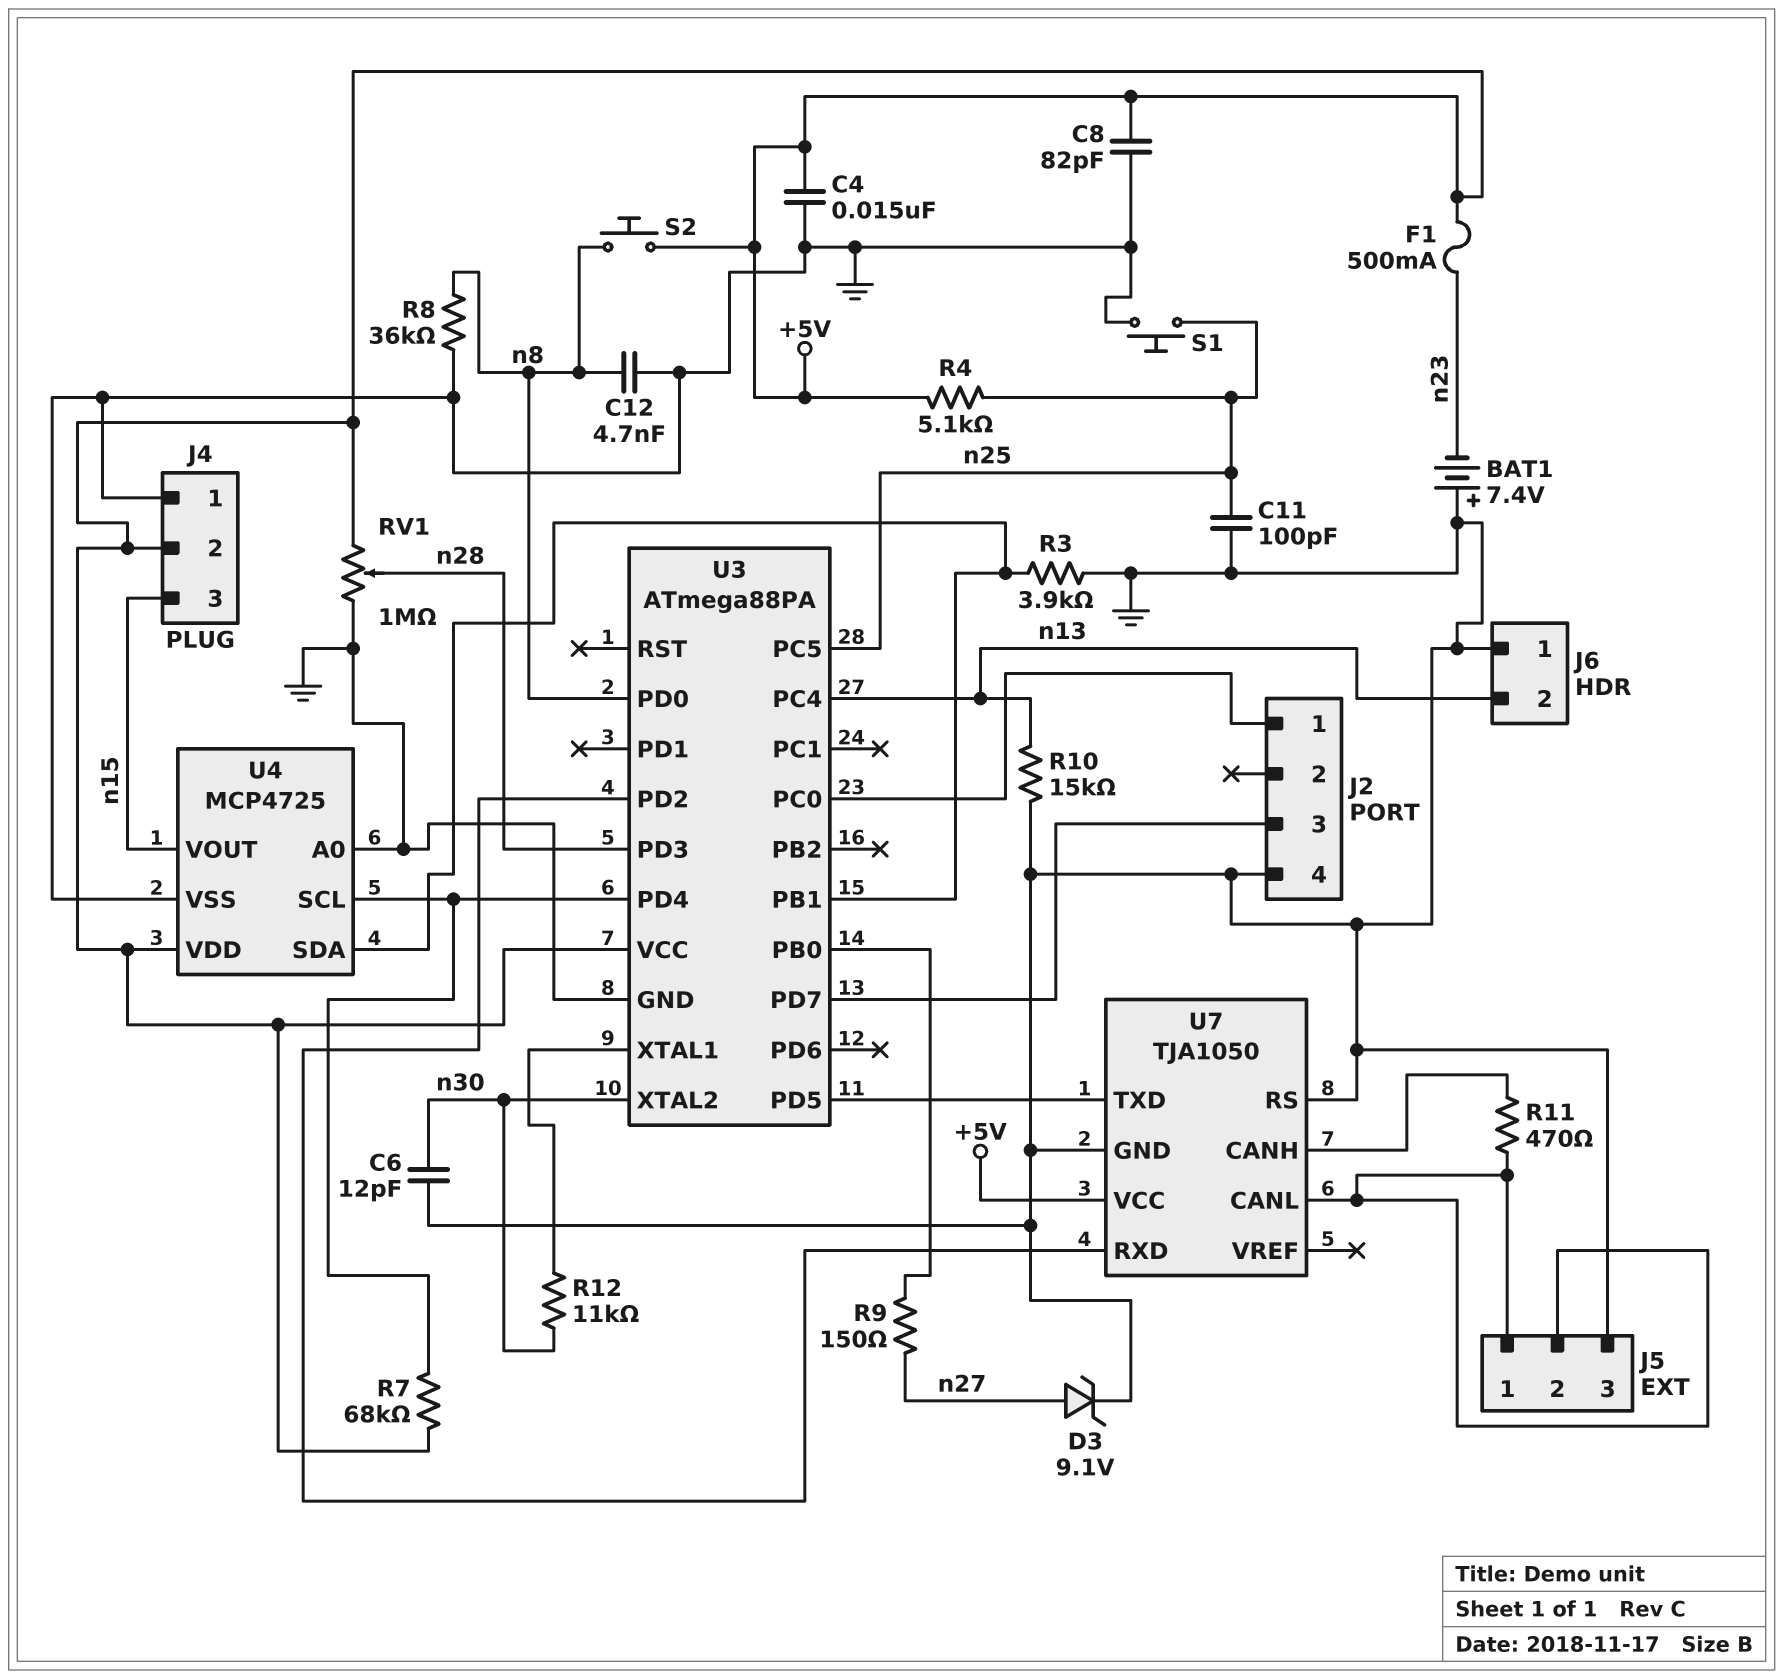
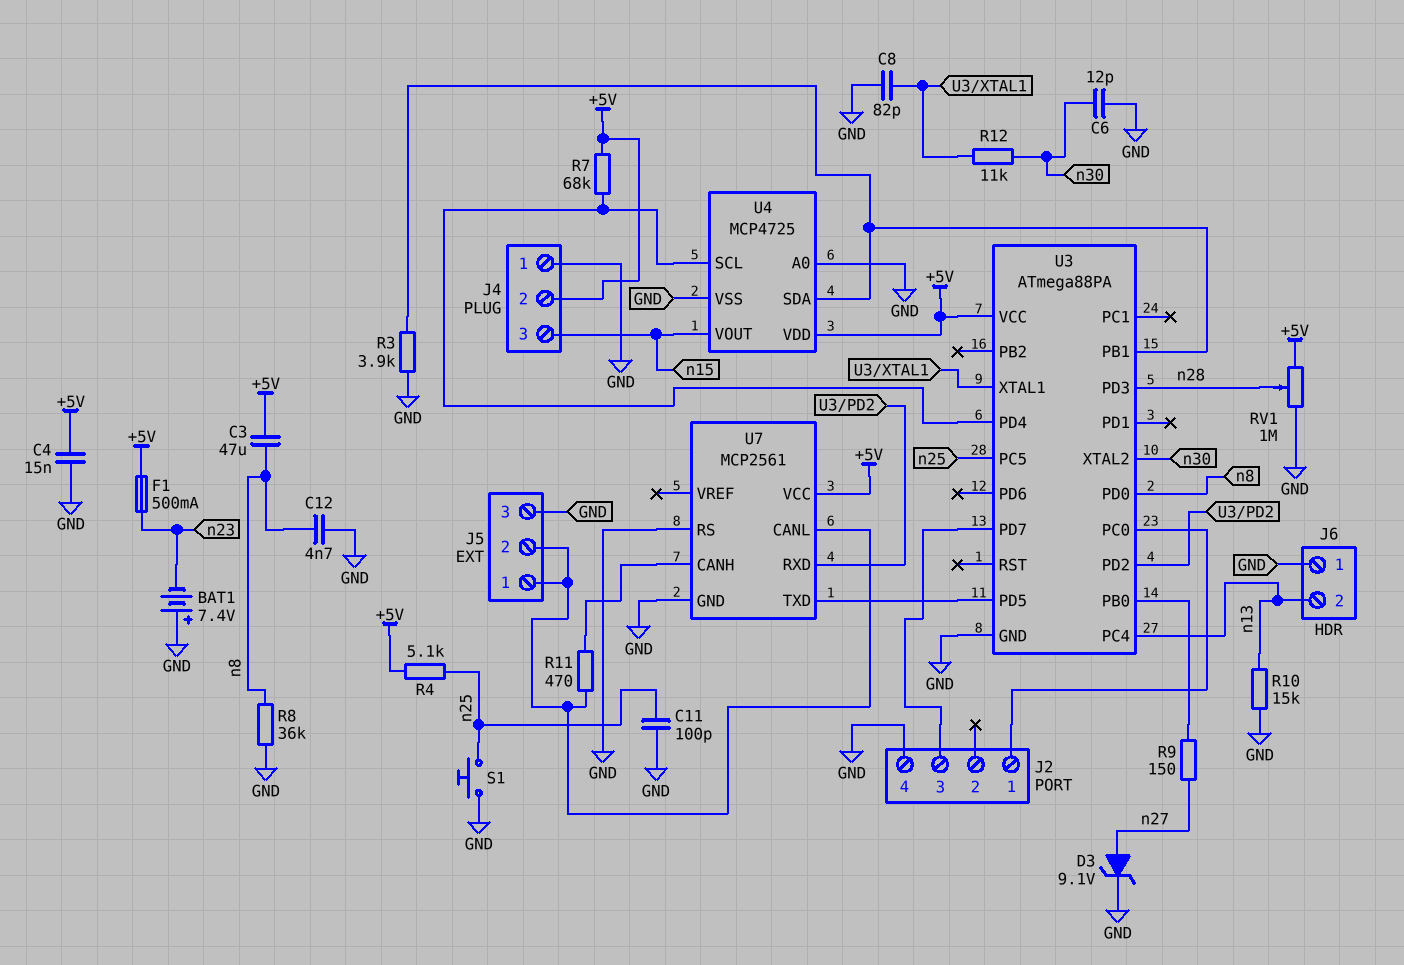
C3: none -> 47uF (+5V, n8)
C8: 82pF (+5V, GND) -> 82pF (GND, U3/XTAL1)
S2: button (+5V, n8) -> none
U7: TJA1050 -> MCP2561

